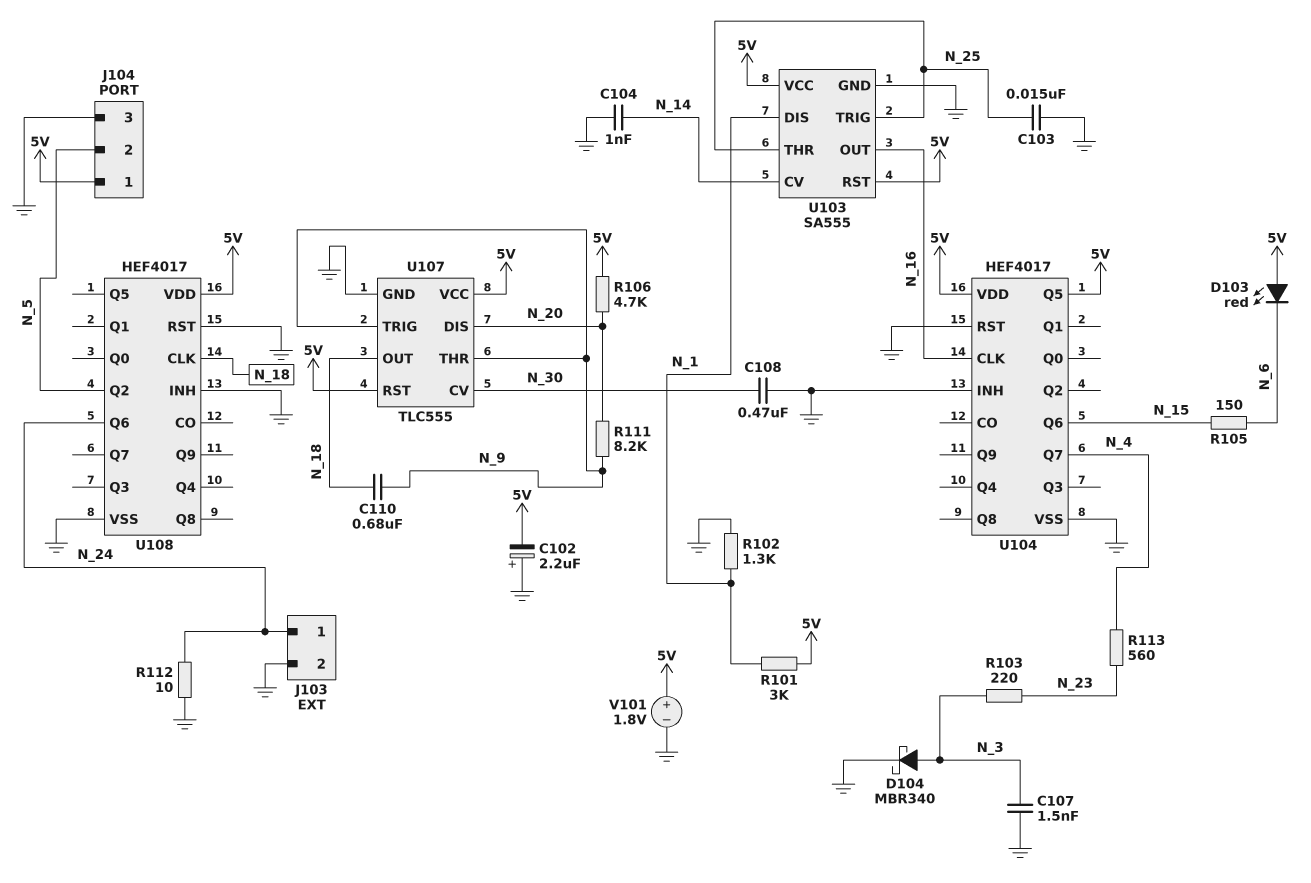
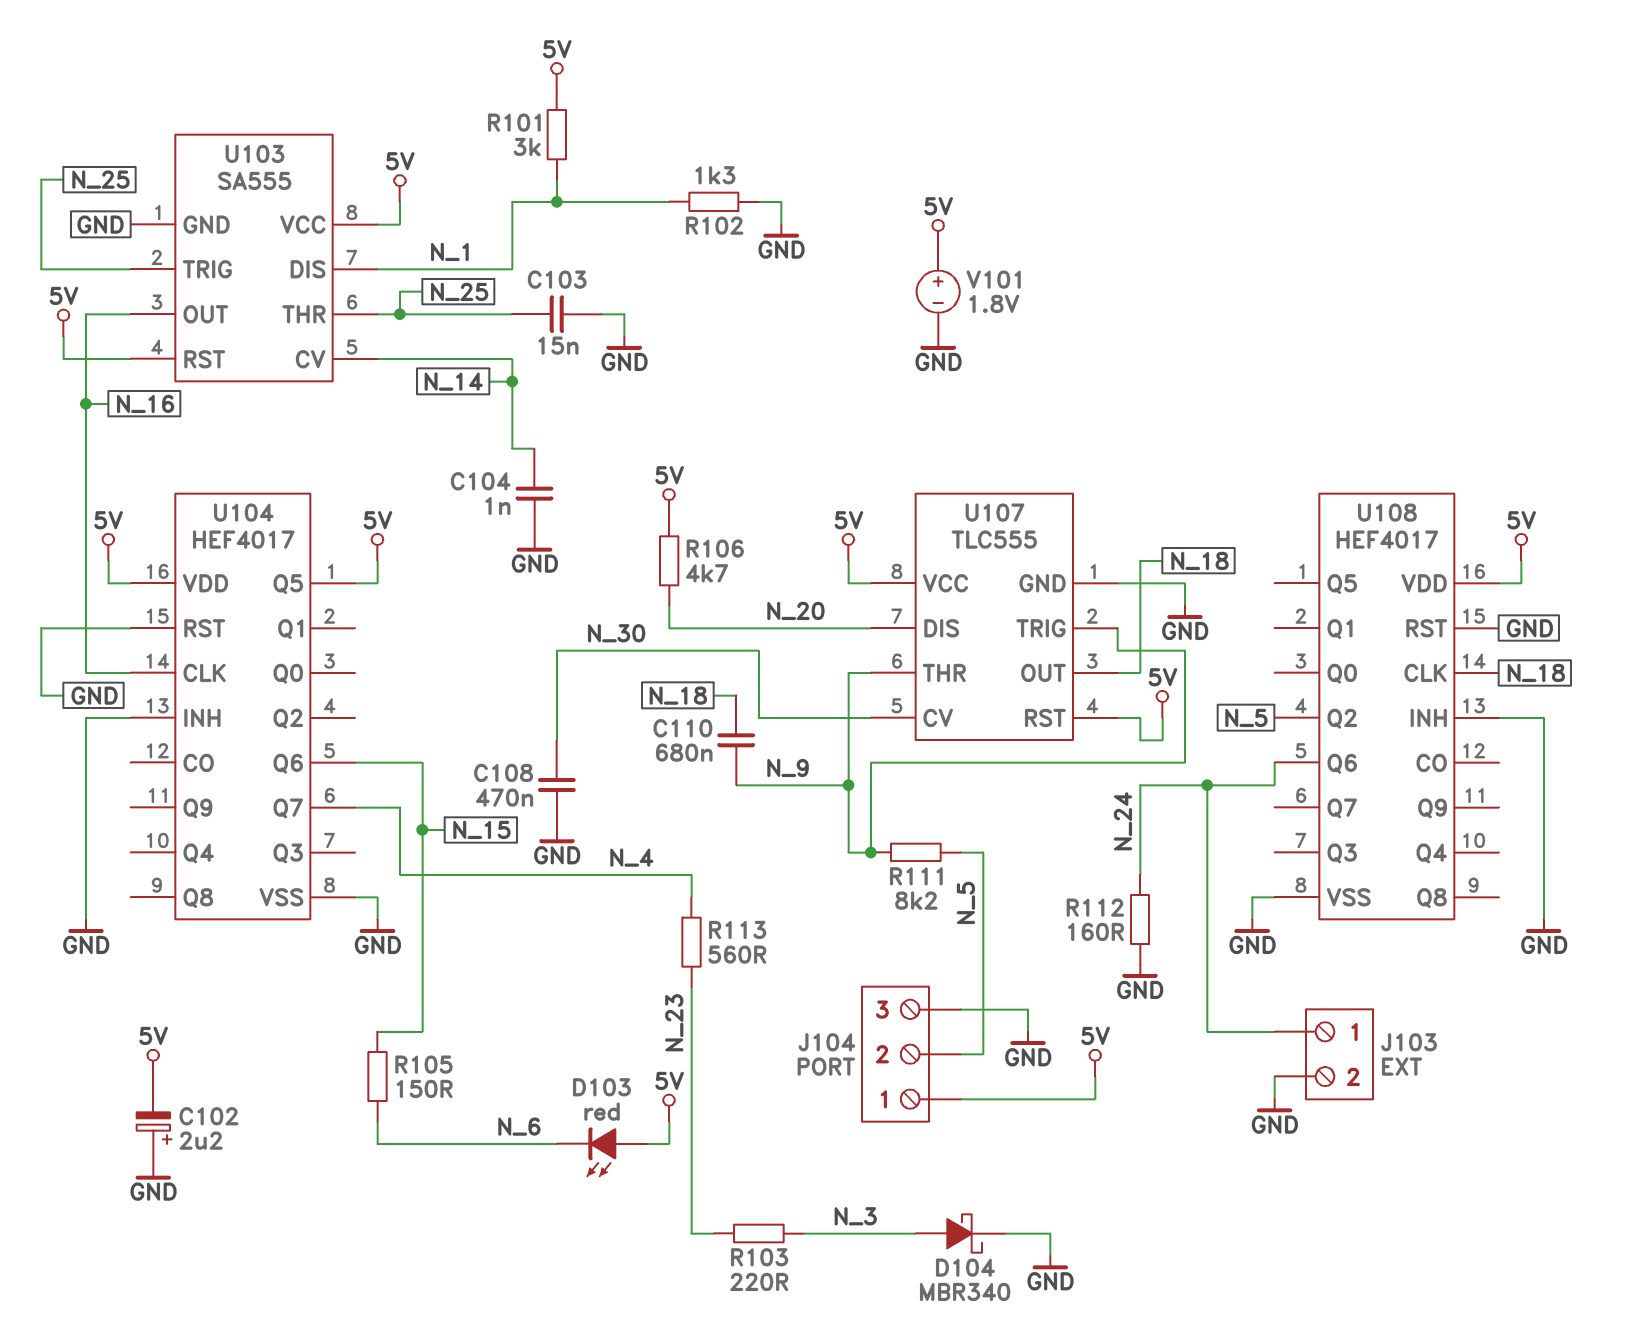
C107: 1.5nF (GND, N_3) -> none
R111: 8.2k (N_9, N_20) -> 8.2k (N_5, N_9)
R112: 10 (GND, N_24) -> 160 (GND, N_24)

